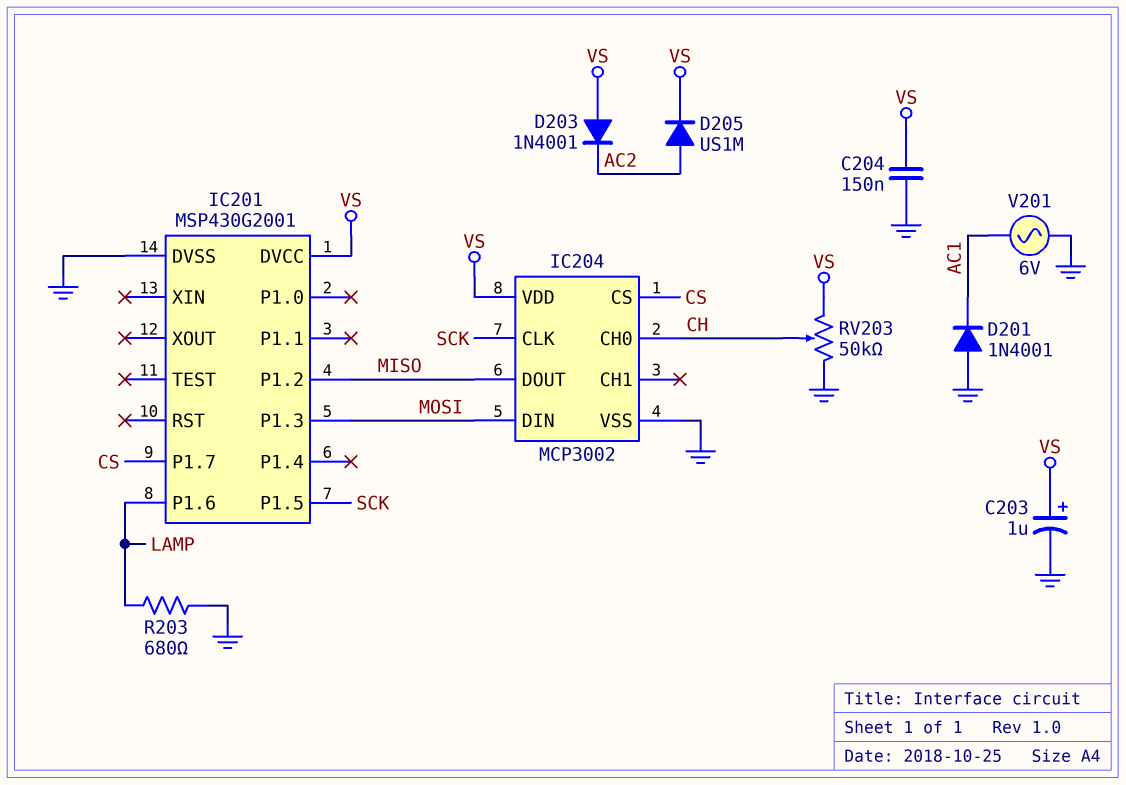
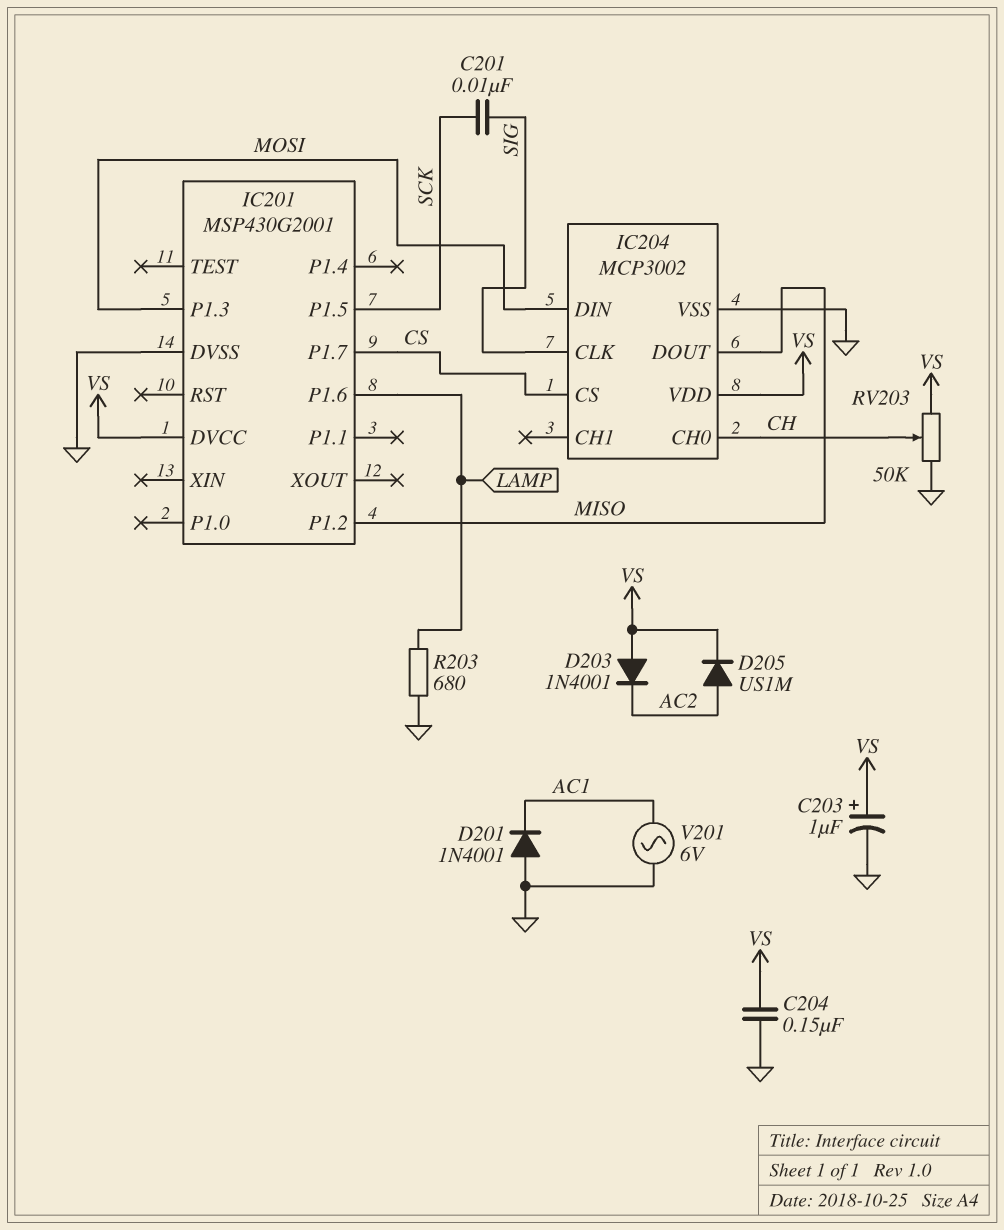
C201: none -> 10nF (SCK, SIG)
IC204 pin CLK: SCK -> SIG

